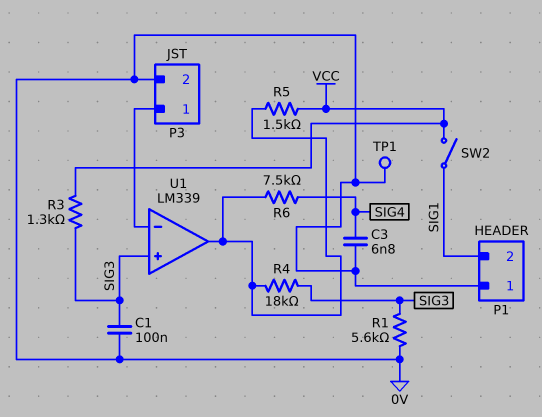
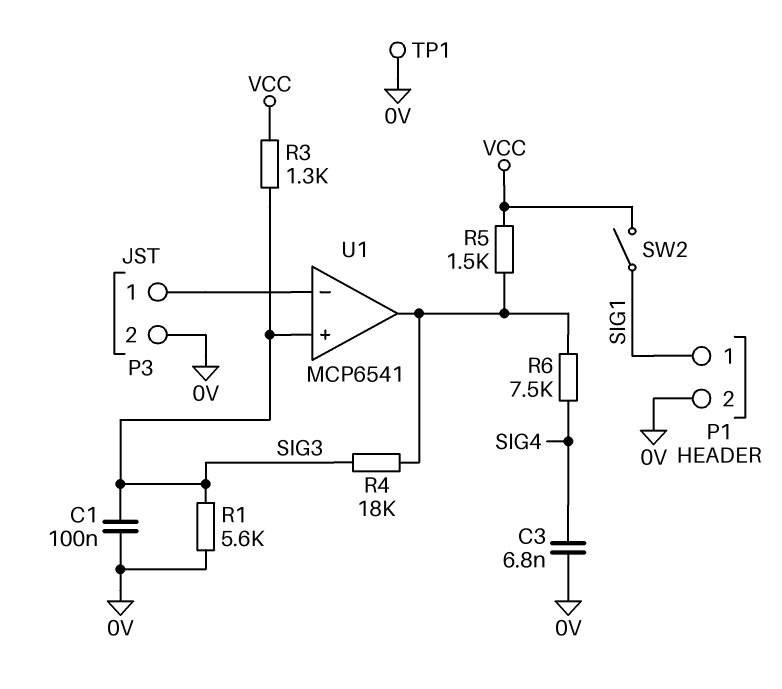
P1 pin 1: 0V -> SIG1
P1 pin 2: SIG1 -> 0V
U1: LM339 -> MCP6541

